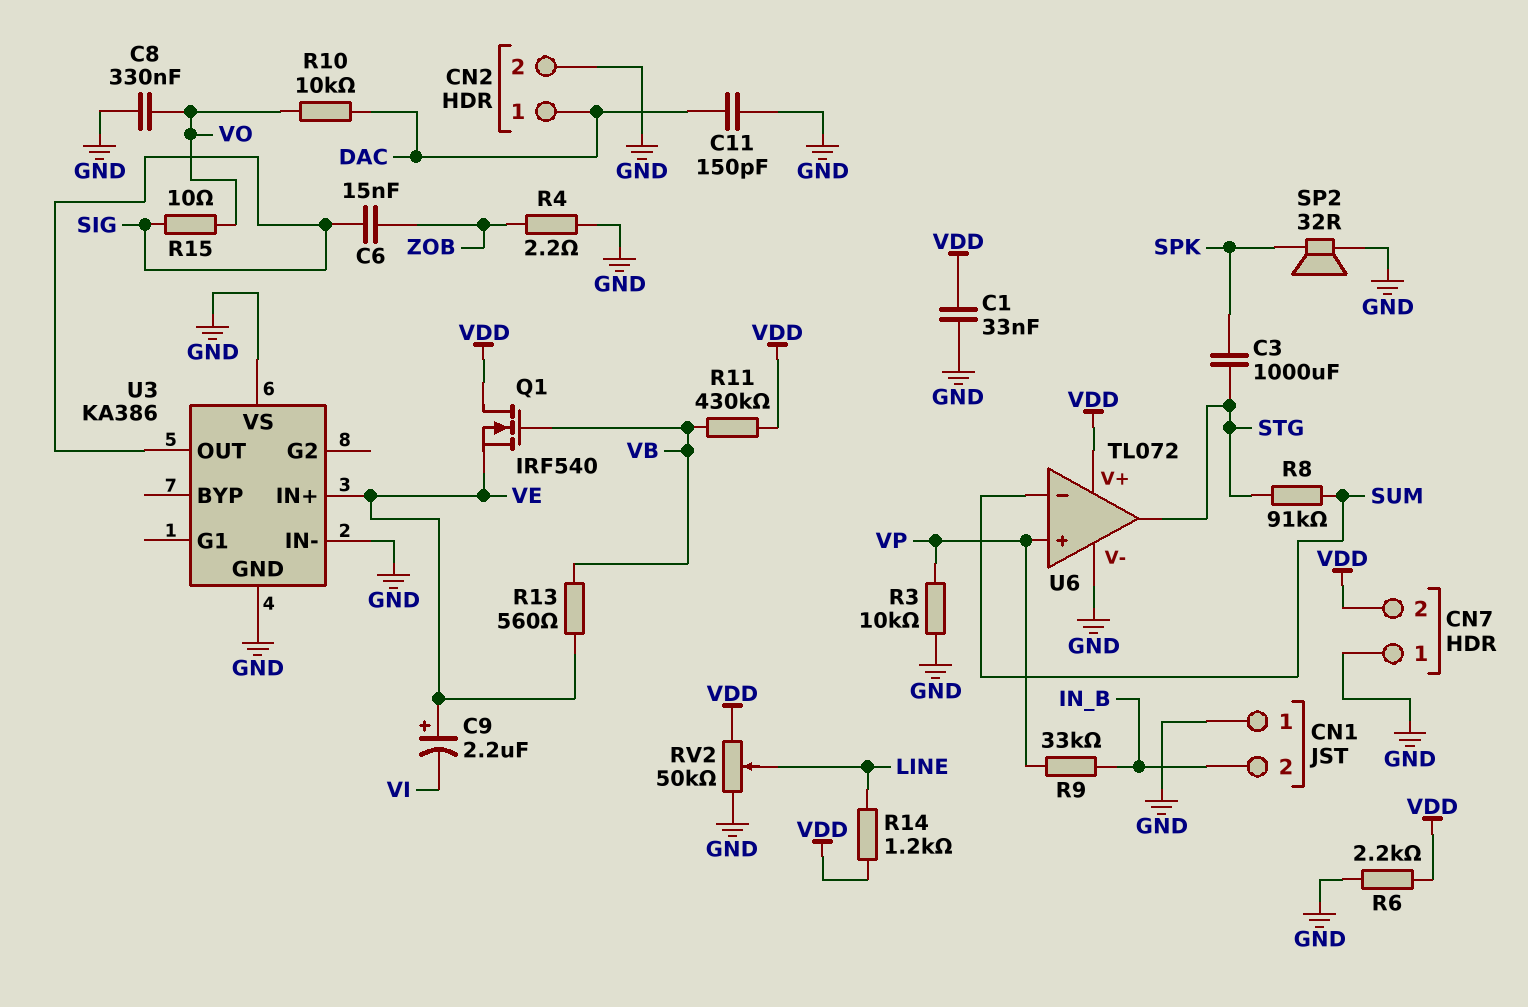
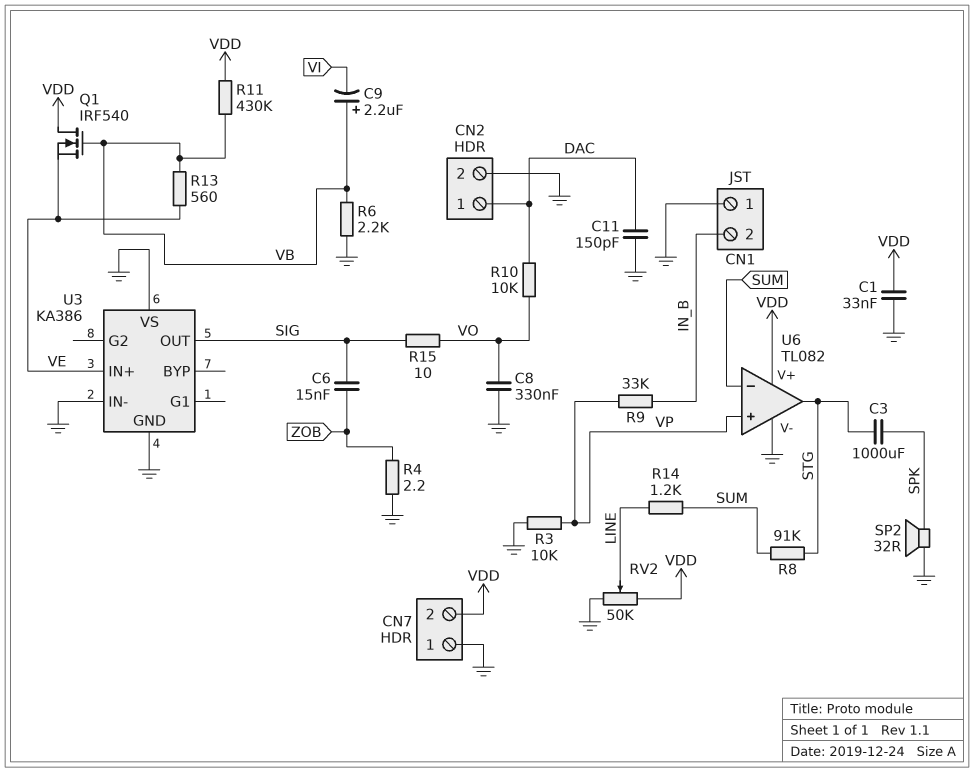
C9: 2.2uF (plus VE, minus VI) -> 2.2uF (plus VB, minus VI)
R6: 2.2k (GND, VDD) -> 2.2k (GND, VB)
R14: 1.2k (LINE, VDD) -> 1.2k (LINE, SUM)
U6: TL072 -> TL082

